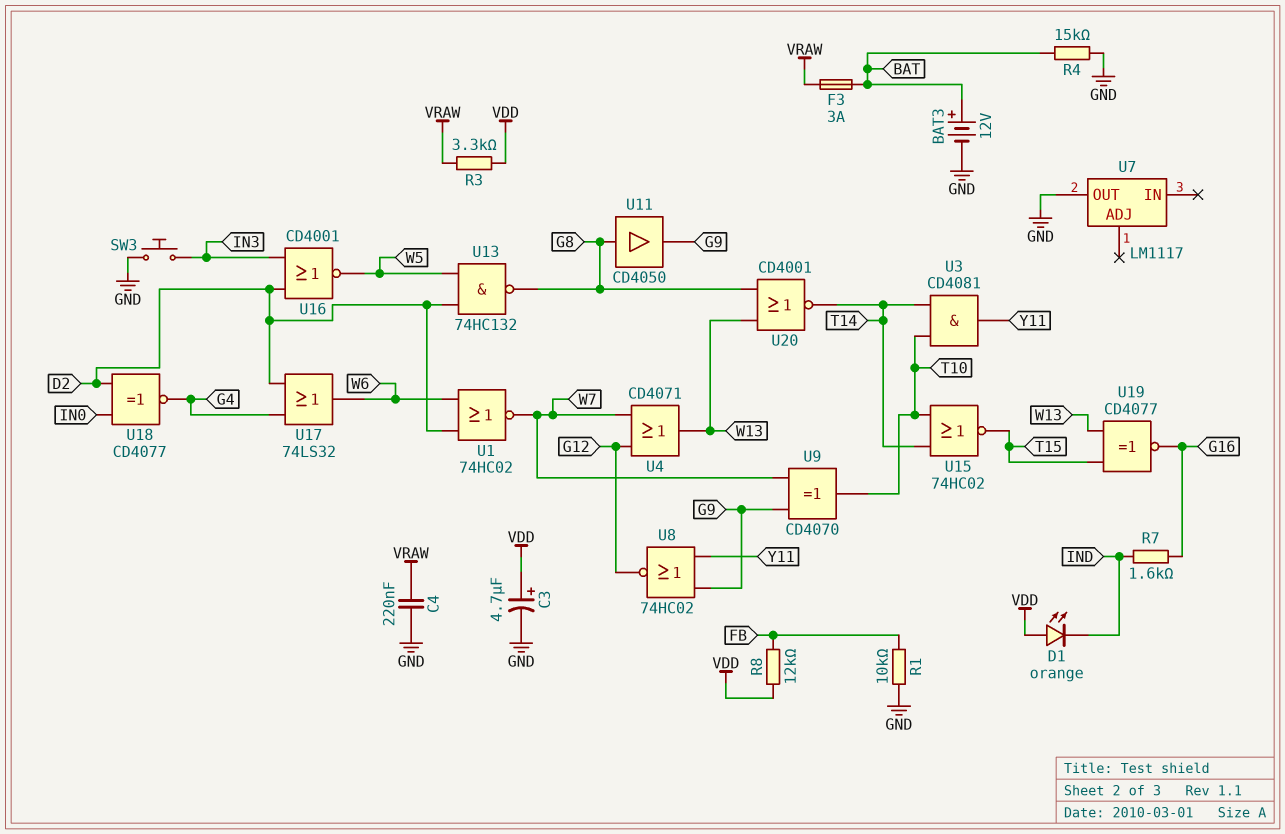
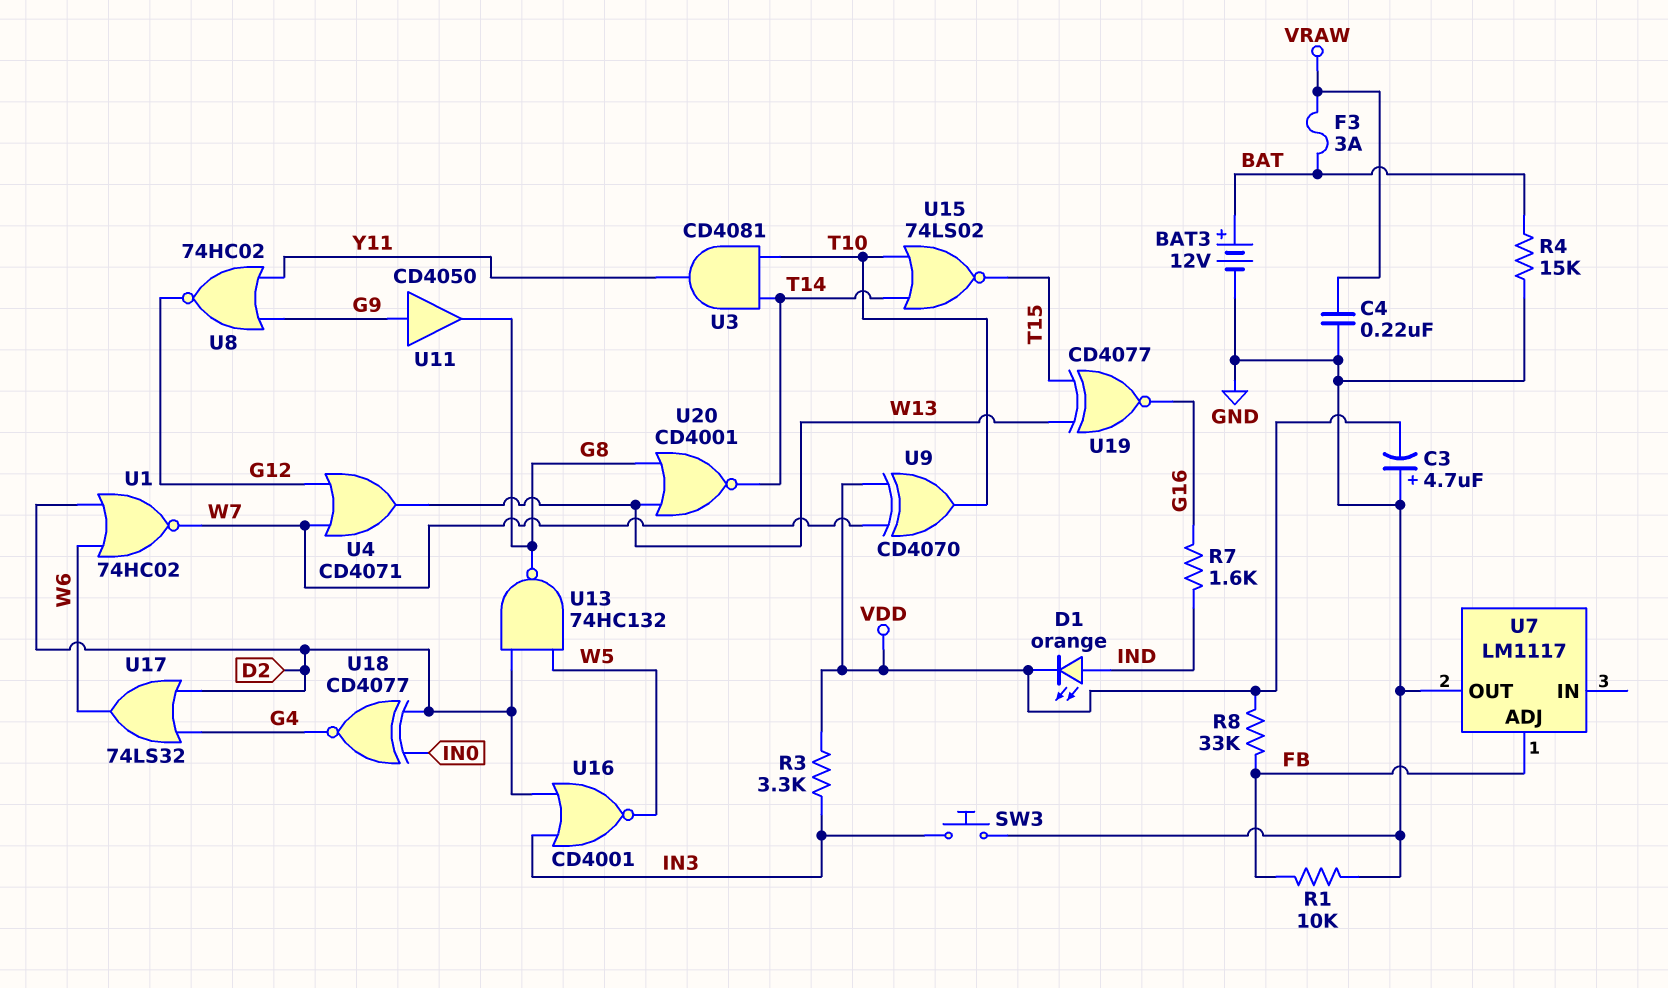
C3: 4.7uF (plus VDD, minus GND) -> 4.7uF (plus GND, minus VDD)
D1: LED orange (A VDD, K IND) -> LED orange (A IND, K VDD)
R3: 3.3k (VDD, VRAW) -> 3.3k (IN3, VDD)
R8: 12k (FB, VDD) -> 33k (FB, VDD)
U7 pin ADJ: none -> FB
U9: XOR CD4070 (in G9, in W7, out T10) -> XOR CD4070 (in VDD, in W7, out T10)
U11: buffer CD4050 (in G8, out G9) -> buffer CD4050 (in G9, out G8)
U15: NOR 74HC02 (in T10, in T14, out T15) -> NOR 74LS02 (in T10, in T14, out T15)

